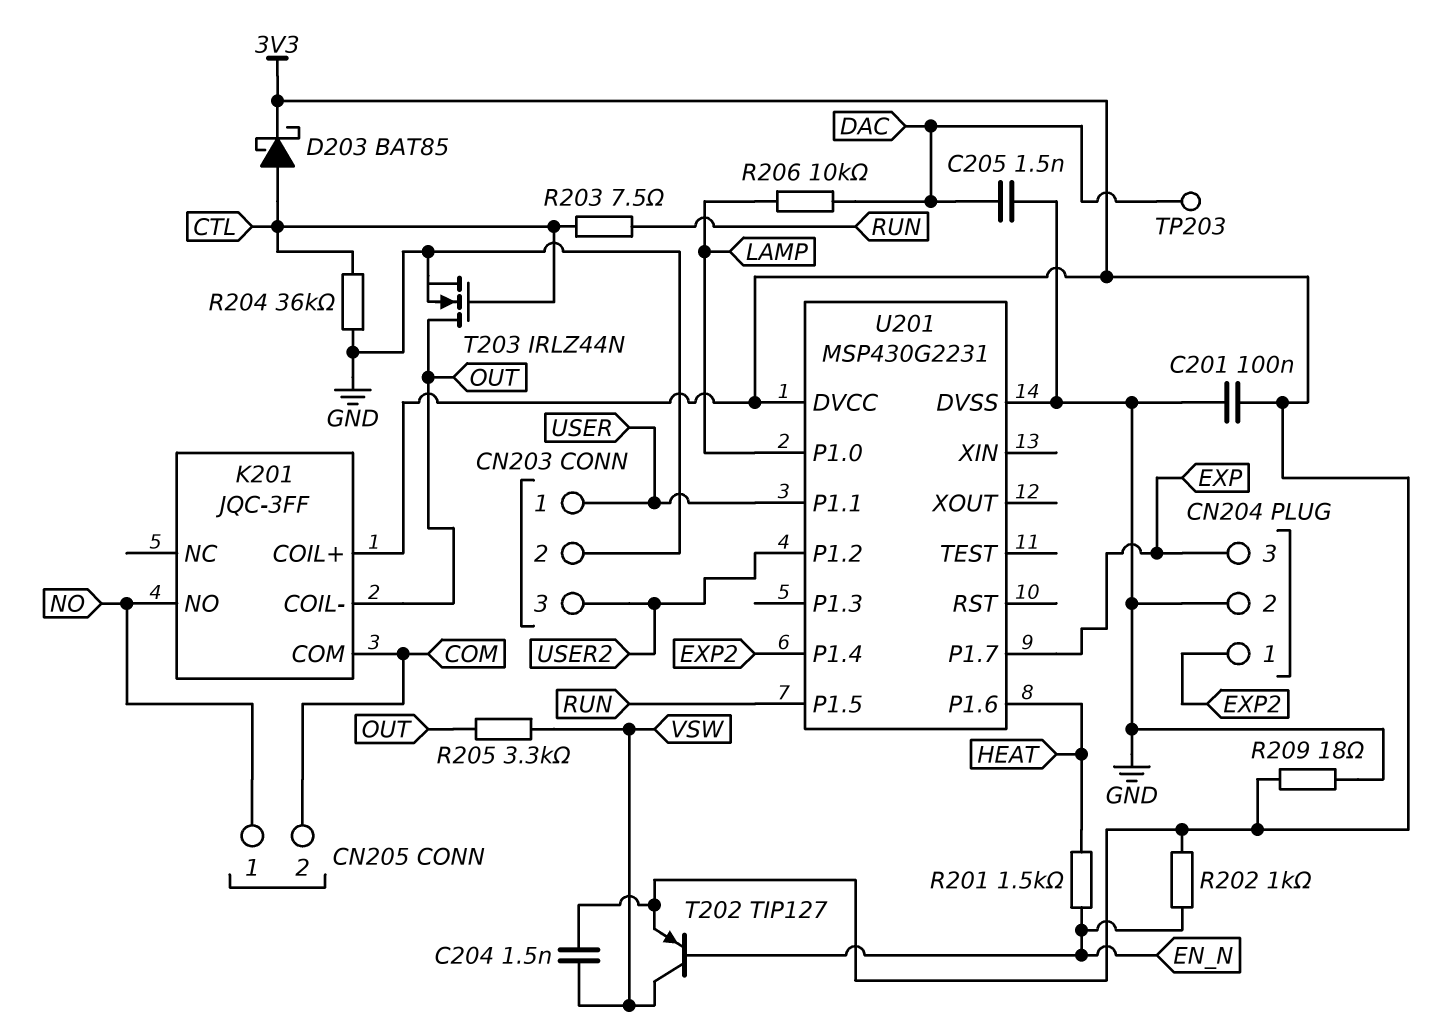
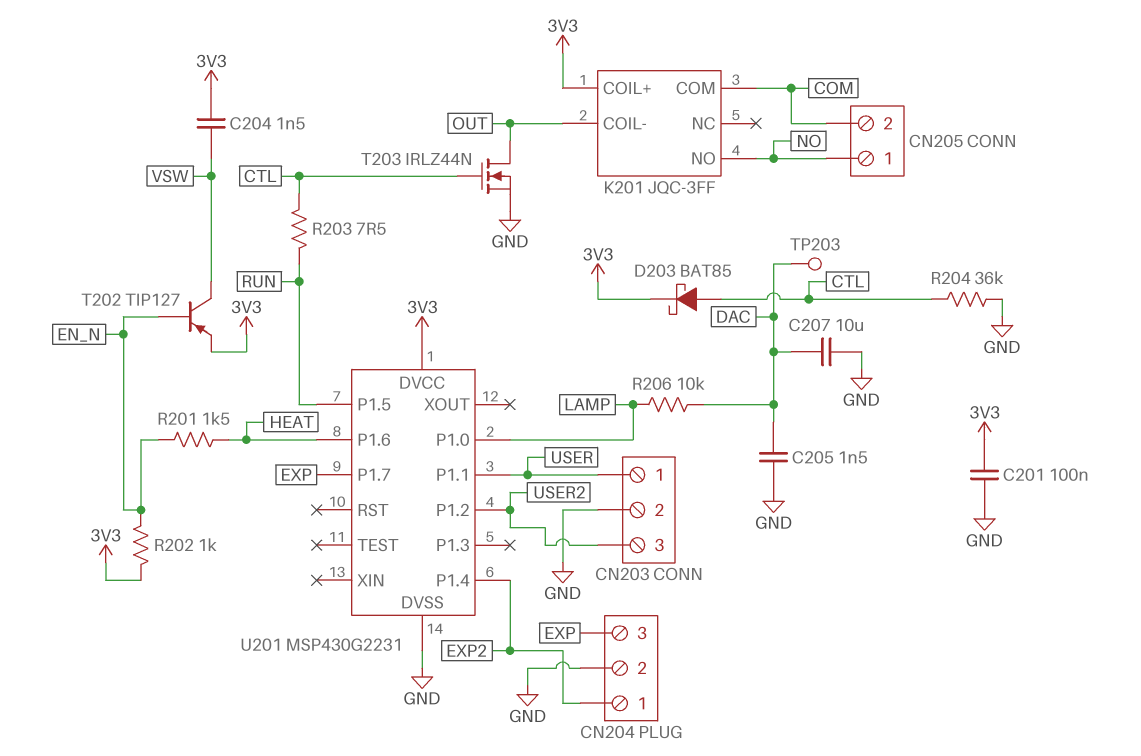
C207: none -> 10uF (DAC, GND)
R205: 3.3k (OUT, VSW) -> none
R209: 18 (3V3, GND) -> none

